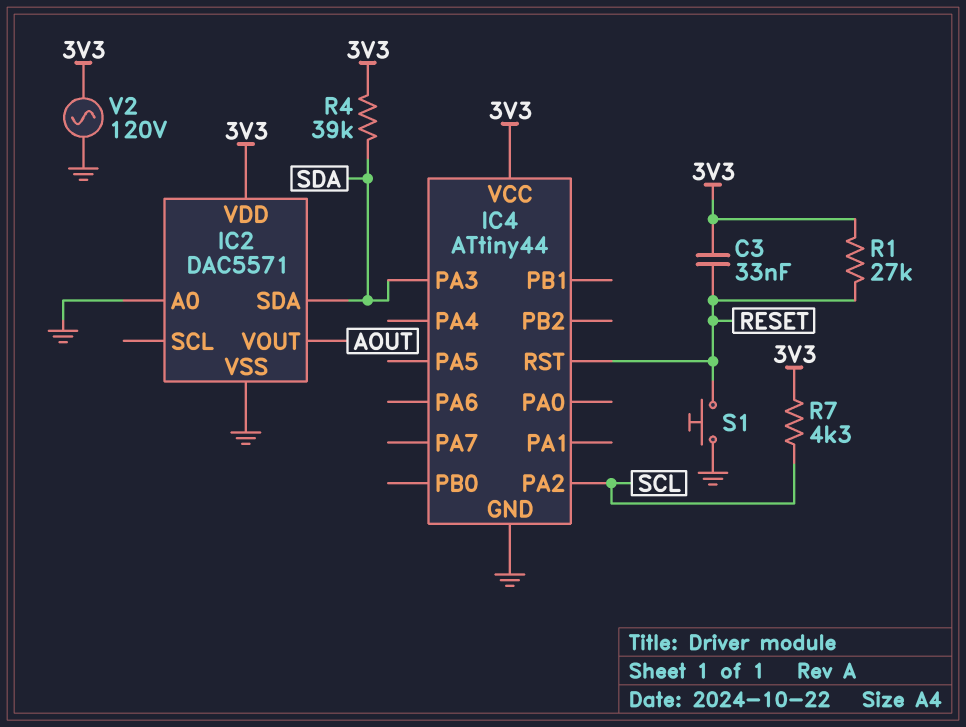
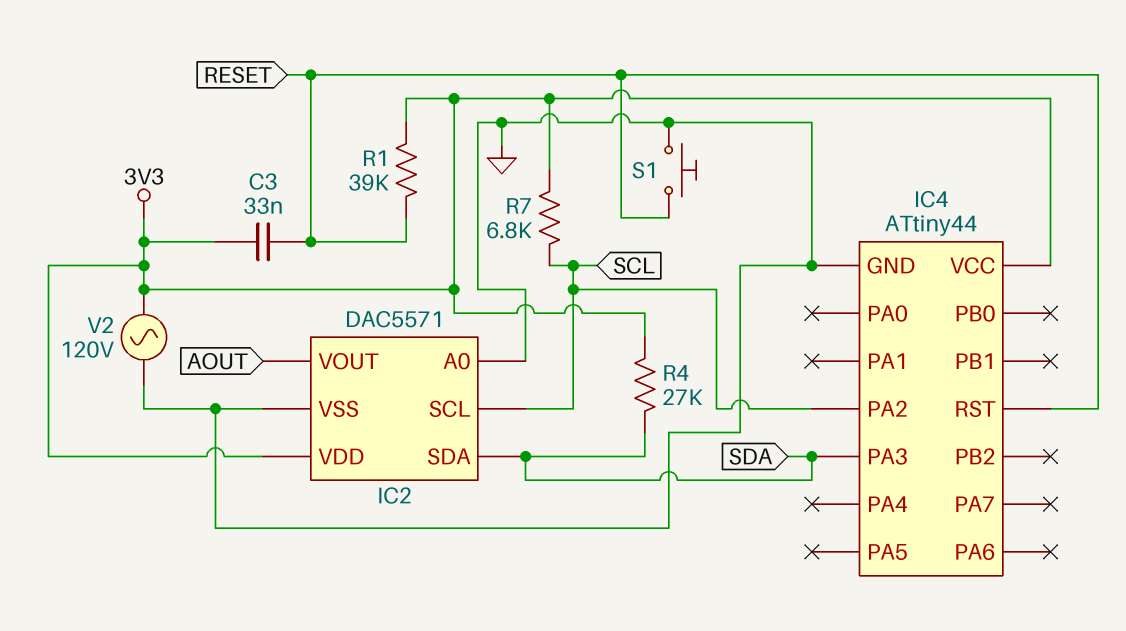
IC2 pin SCL: none -> SCL
R1: 27k (3V3, RESET) -> 39k (3V3, RESET)
R4: 39k (3V3, SDA) -> 27k (3V3, SDA)
R7: 4.3k (3V3, SCL) -> 6.8k (3V3, SCL)

